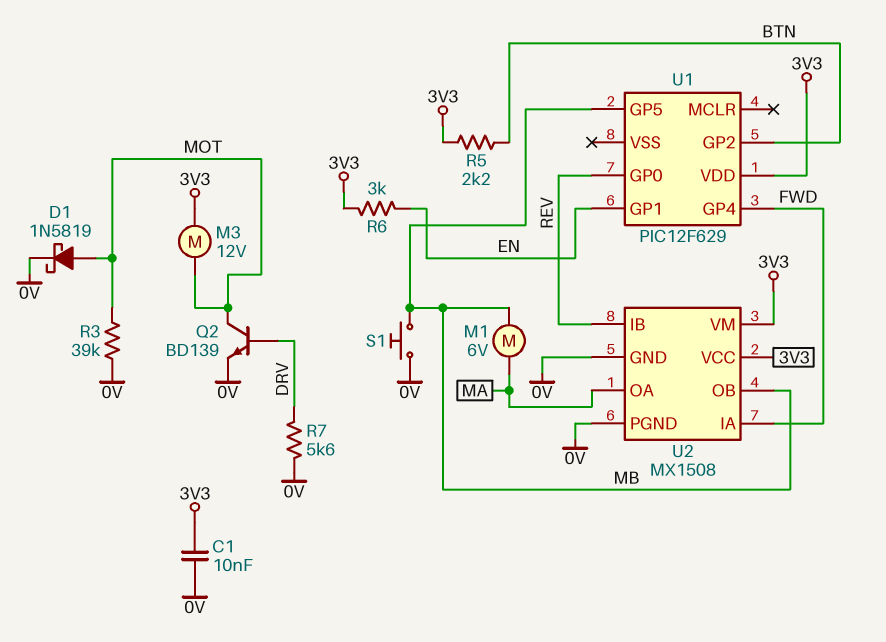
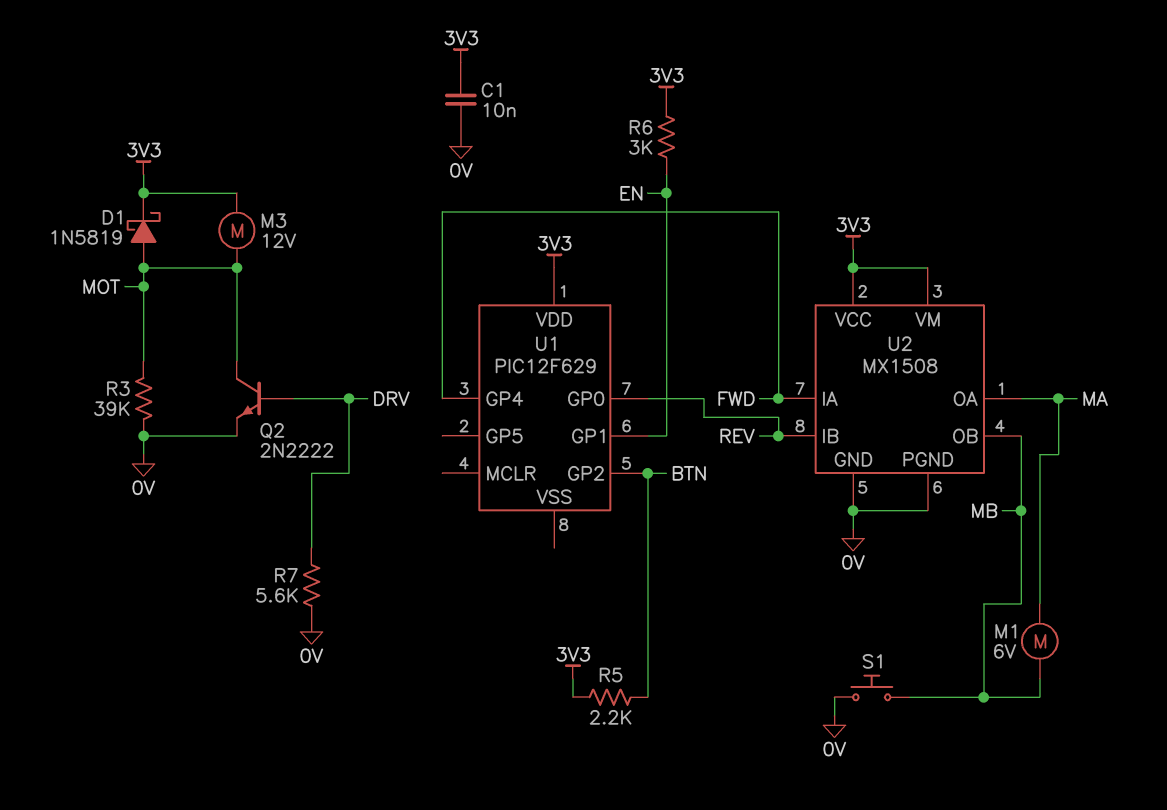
D1: schottky 1N5819 (A MOT, K 0V) -> schottky 1N5819 (A MOT, K 3V3)
Q2: NPN BD139 (B DRV, C MOT, E 0V) -> NPN 2N2222 (B DRV, C MOT, E 0V)
U1 pin GP5: MB -> none

